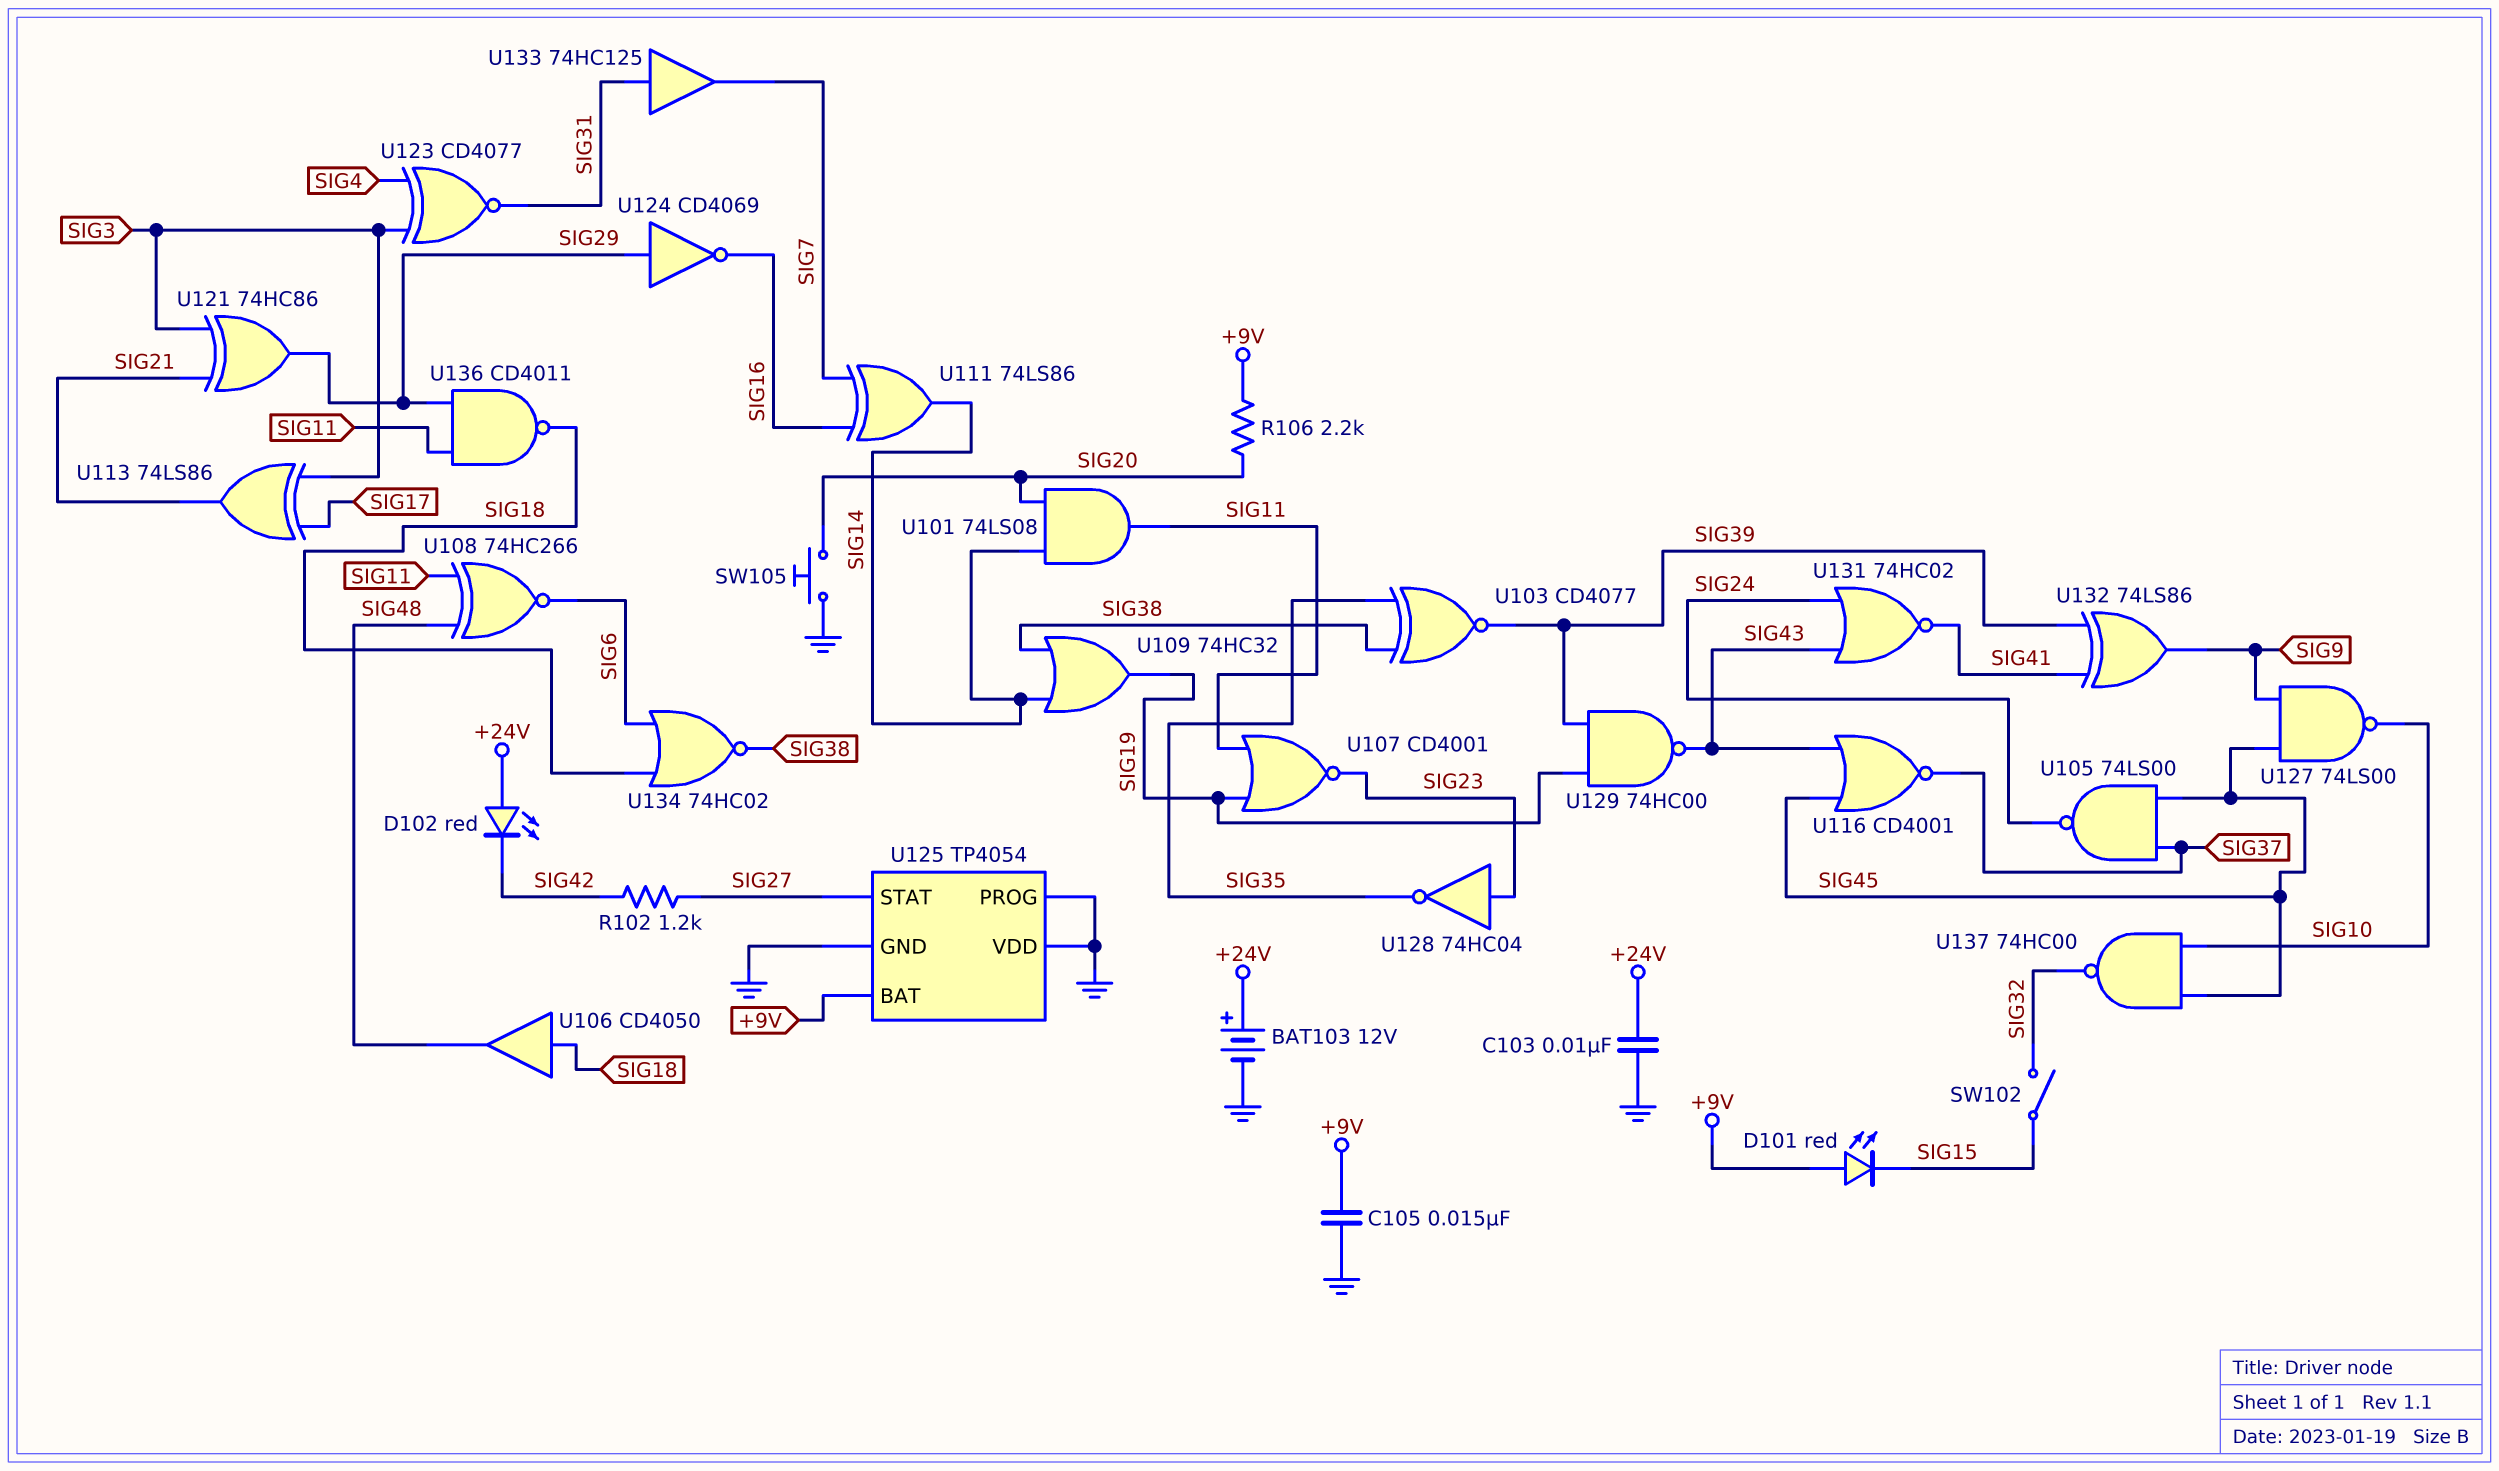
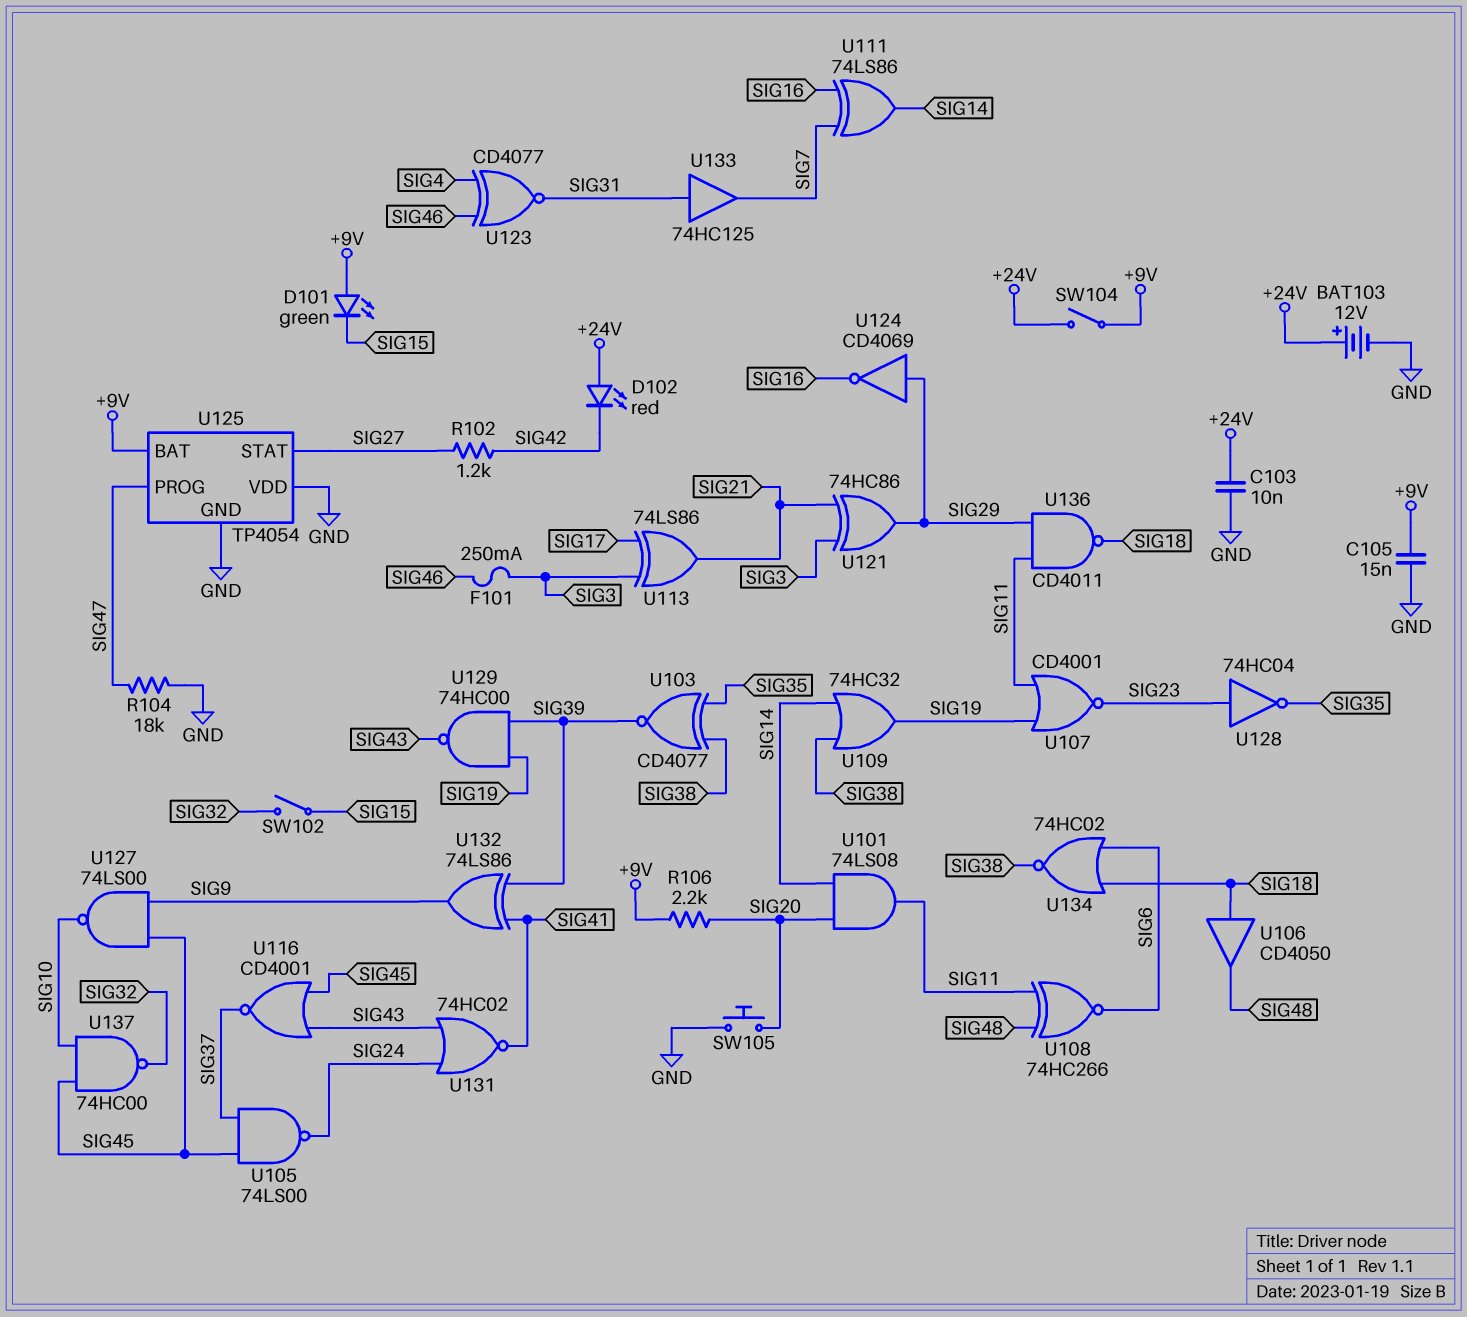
D101: LED red (A +9V, K SIG15) -> LED green (A +9V, K SIG15)
F101: none -> 250mA (SIG3, SIG46)
R104: none -> 18k (GND, SIG47)
SW104: none -> switch (+9V, +24V)
U123: XNOR CD4077 (in SIG3, in SIG4, out SIG31) -> XNOR CD4077 (in SIG4, in SIG46, out SIG31)
U125 pin PROG: GND -> SIG47

